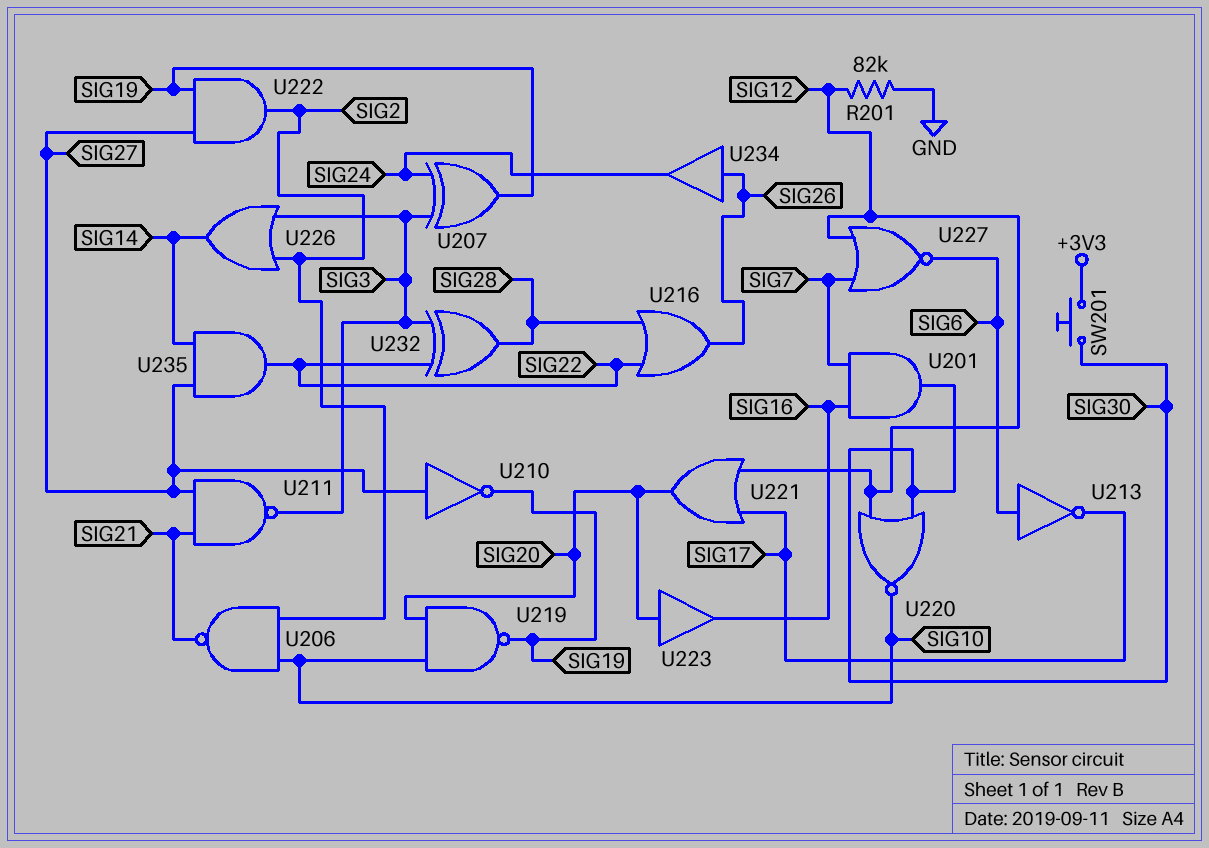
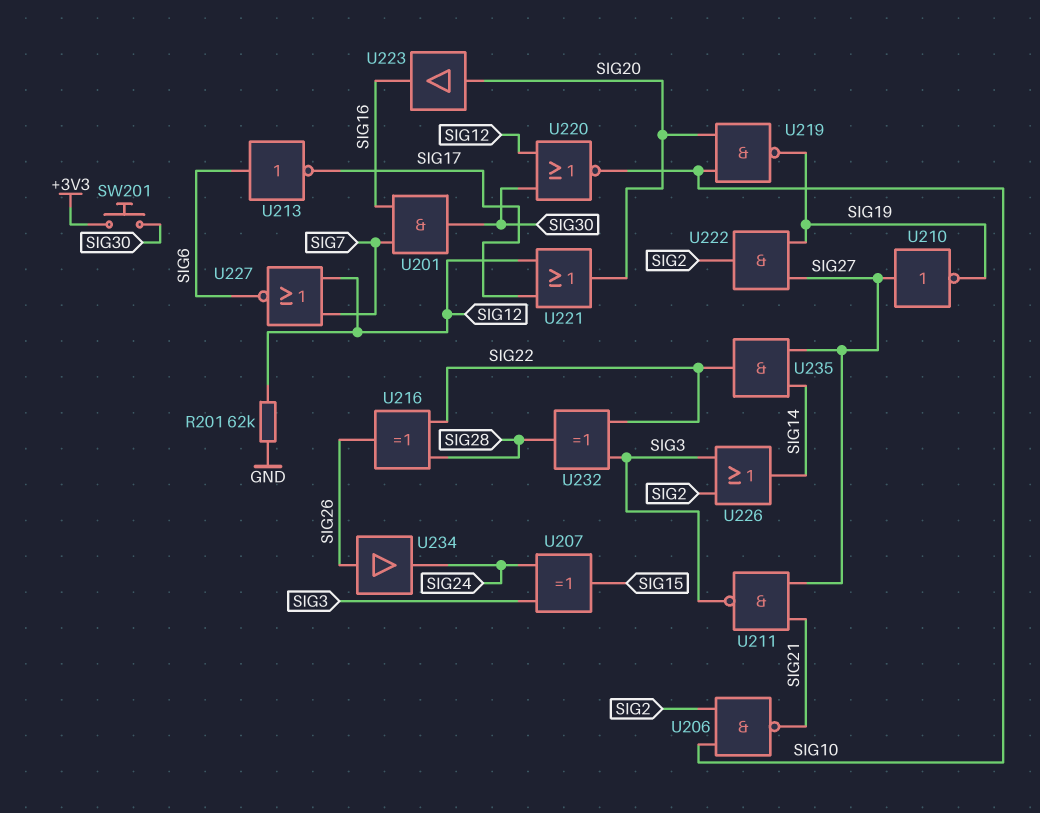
R201: 82k (GND, SIG12) -> 62k (GND, SIG12)
U207: XOR (in SIG3, in SIG24, out SIG19) -> XOR (in SIG3, in SIG24, out SIG15)
U216: OR (in SIG22, in SIG28, out SIG26) -> XOR (in SIG22, in SIG28, out SIG26)

